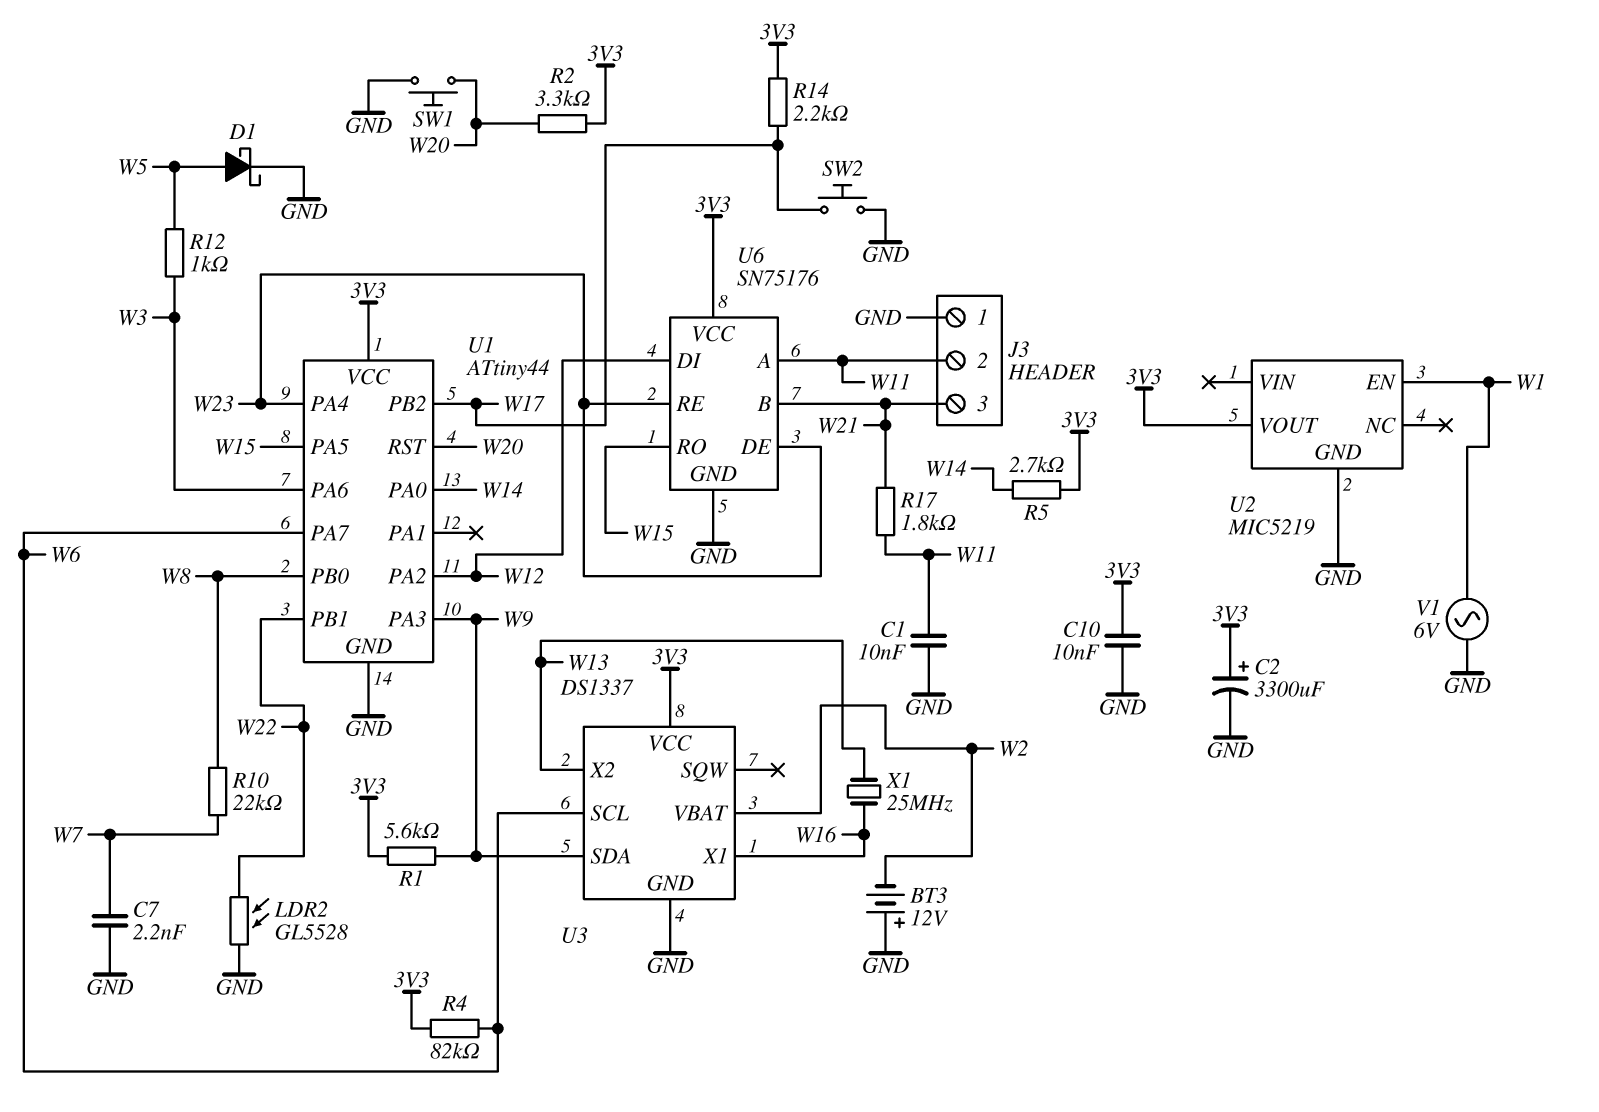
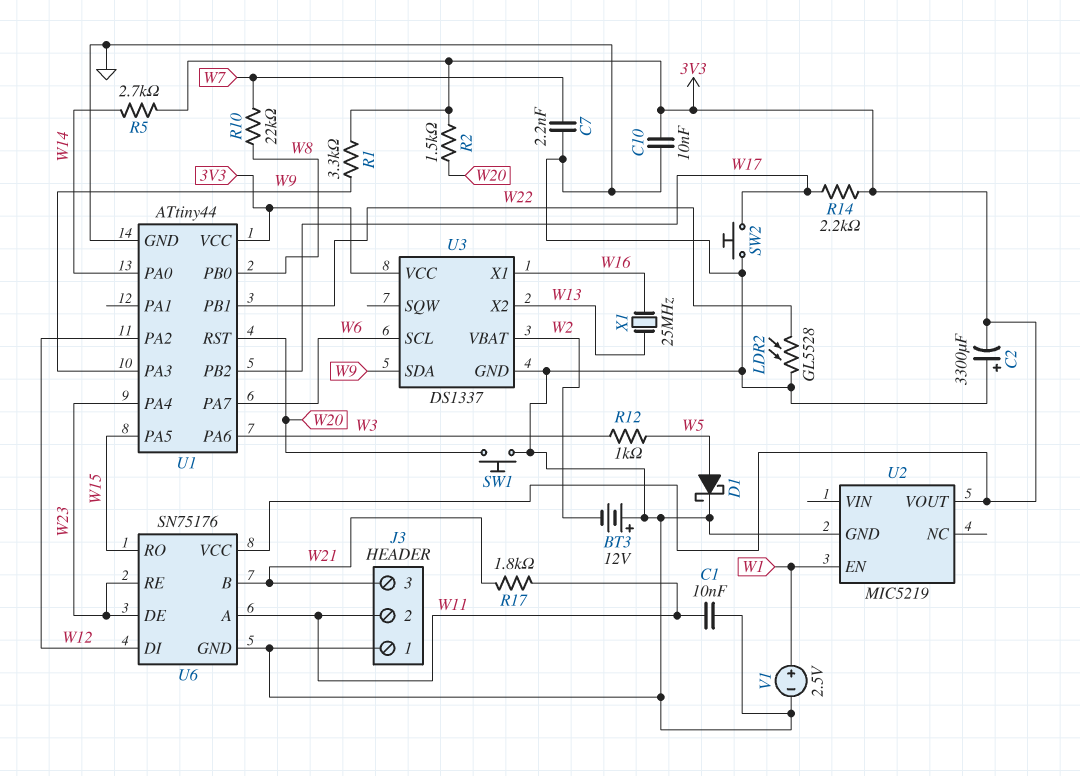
C2: 3300uF (plus 3V3, minus GND) -> 3300uF (plus GND, minus 3V3)
R1: 5.6k (3V3, W9) -> 3.3k (3V3, W9)
R2: 3.3k (3V3, W20) -> 1.5k (3V3, W20)
R4: 82k (3V3, W6) -> none
V1: AC 6V (GND, W1) -> 2.5V (plus W1, minus GND)

